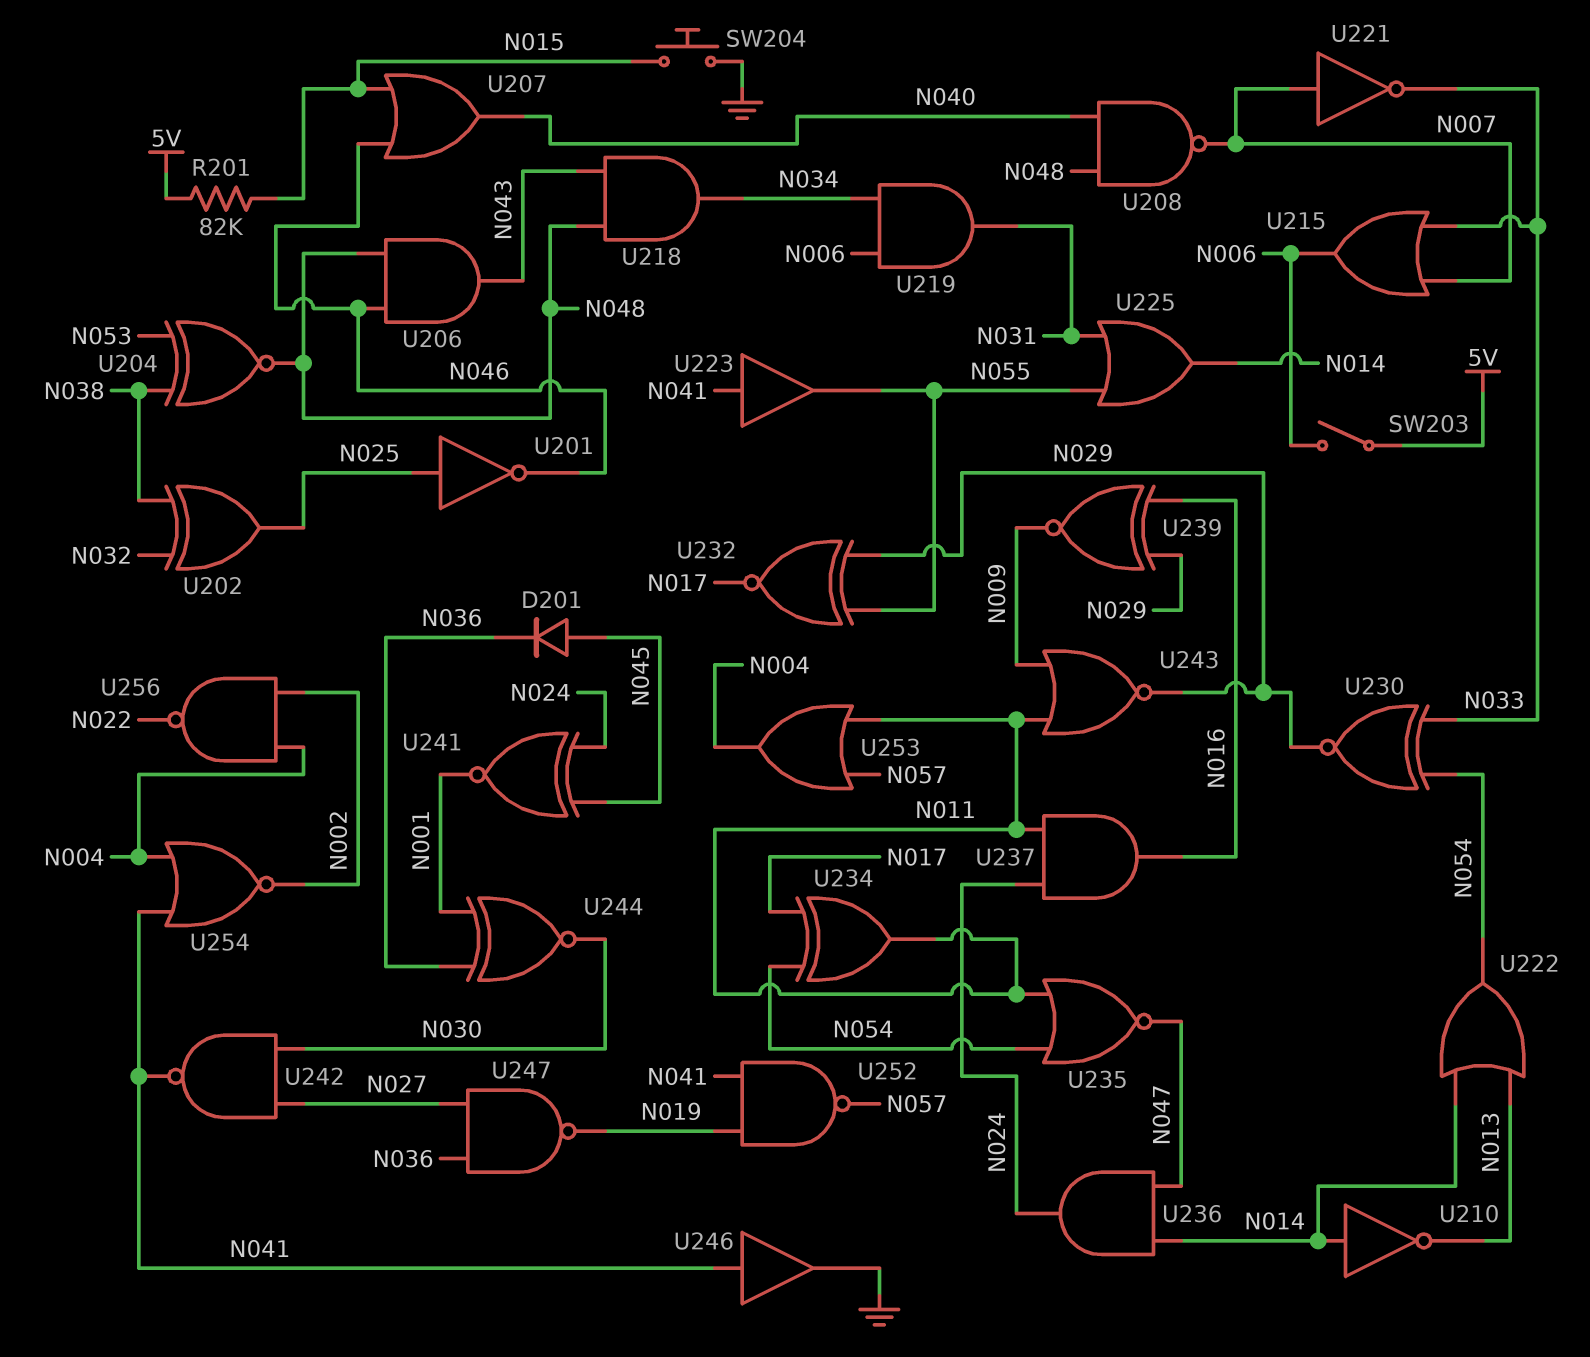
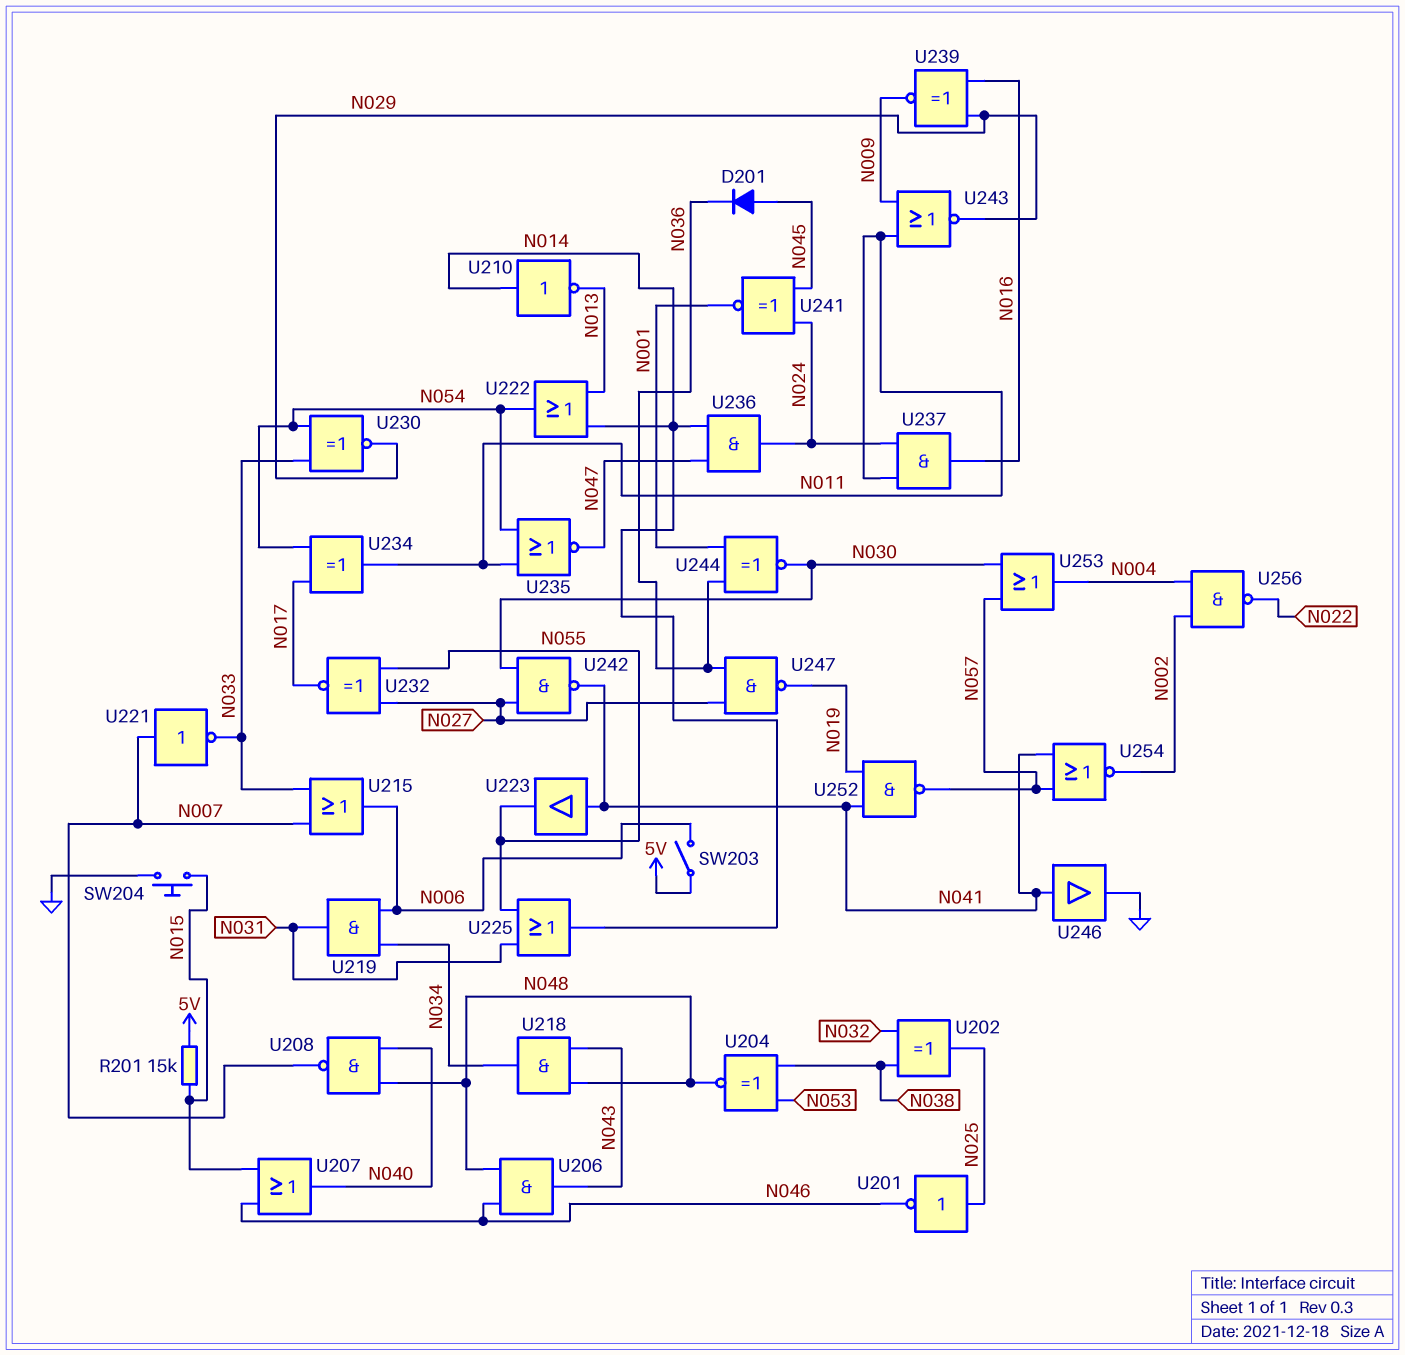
R201: 82k (5V, N015) -> 15k (5V, N015)
U232: XNOR (in N029, in N055, out N017) -> XNOR (in N027, in N055, out N017)
U253: OR (in N011, in N057, out N004) -> OR (in N030, in N057, out N004)
U254: NOR (in N004, in N041, out N002) -> NOR (in N041, in N057, out N002)

